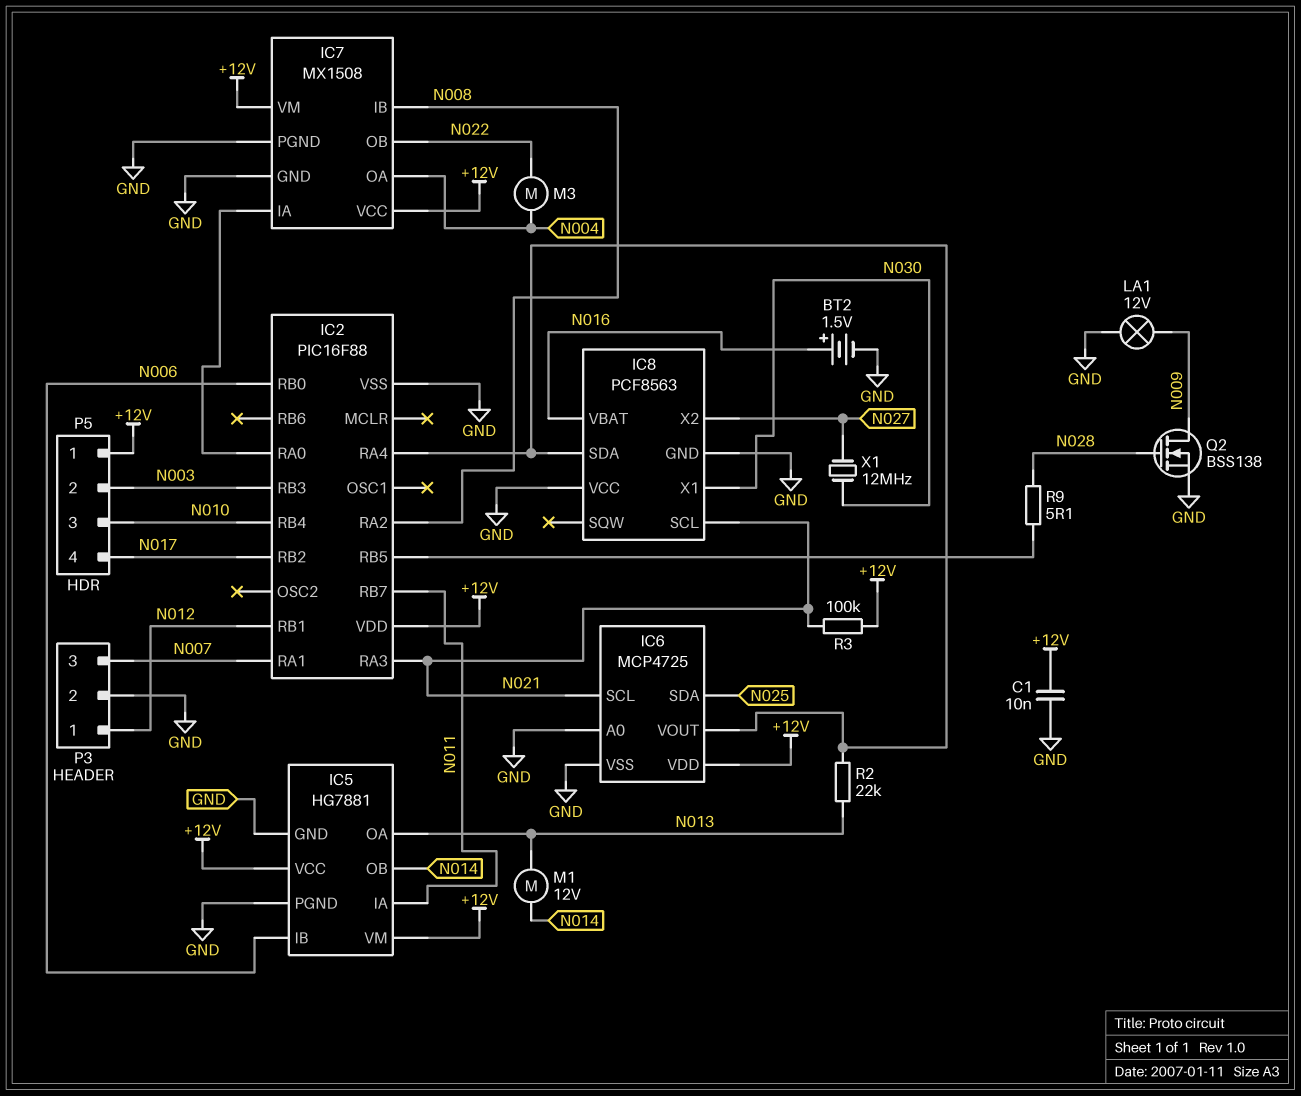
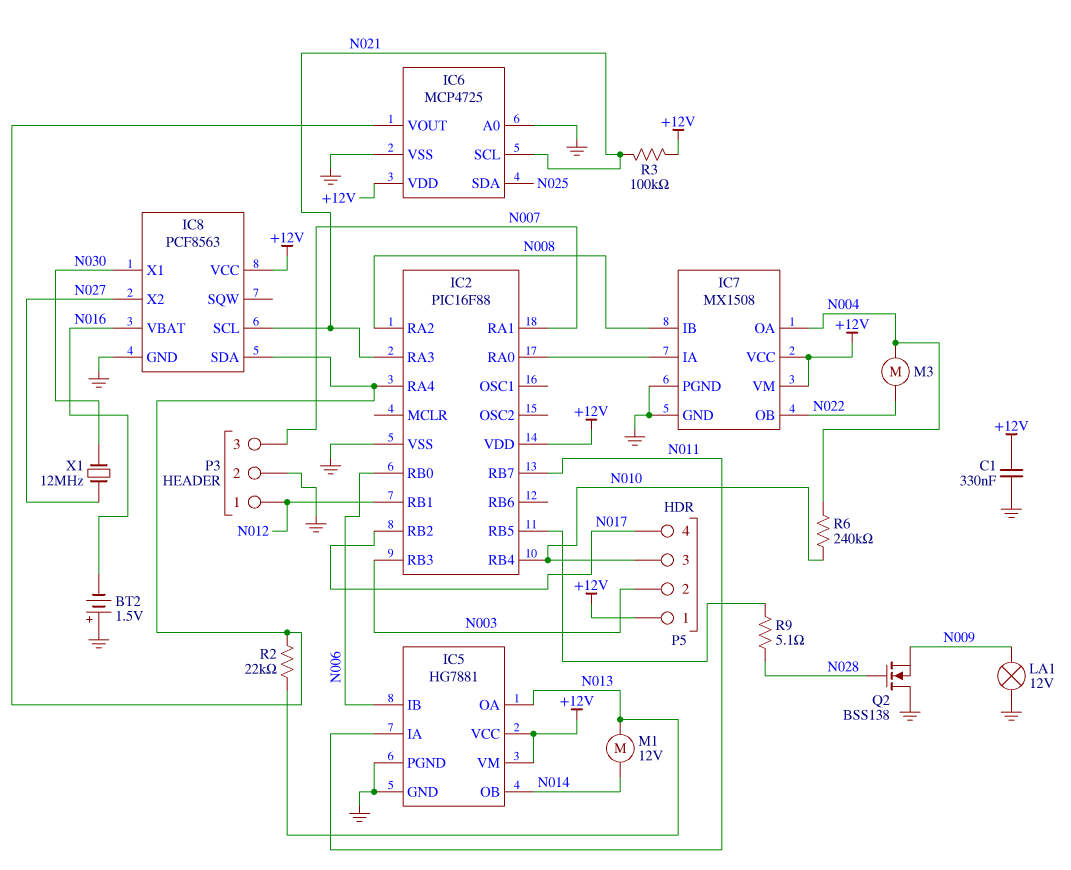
BT2: 1.5V (plus N016, minus GND) -> 1.5V (plus GND, minus N016)
C1: 10nF (+12V, GND) -> 330nF (+12V, GND)
IC8 pin VCC: GND -> +12V
Q2: NMOS BSS138 (G N028, D N009, S GND) -> NMOS BSS138 (G N028, D GND, S N009)
R6: none -> 240k (N004, N010)

